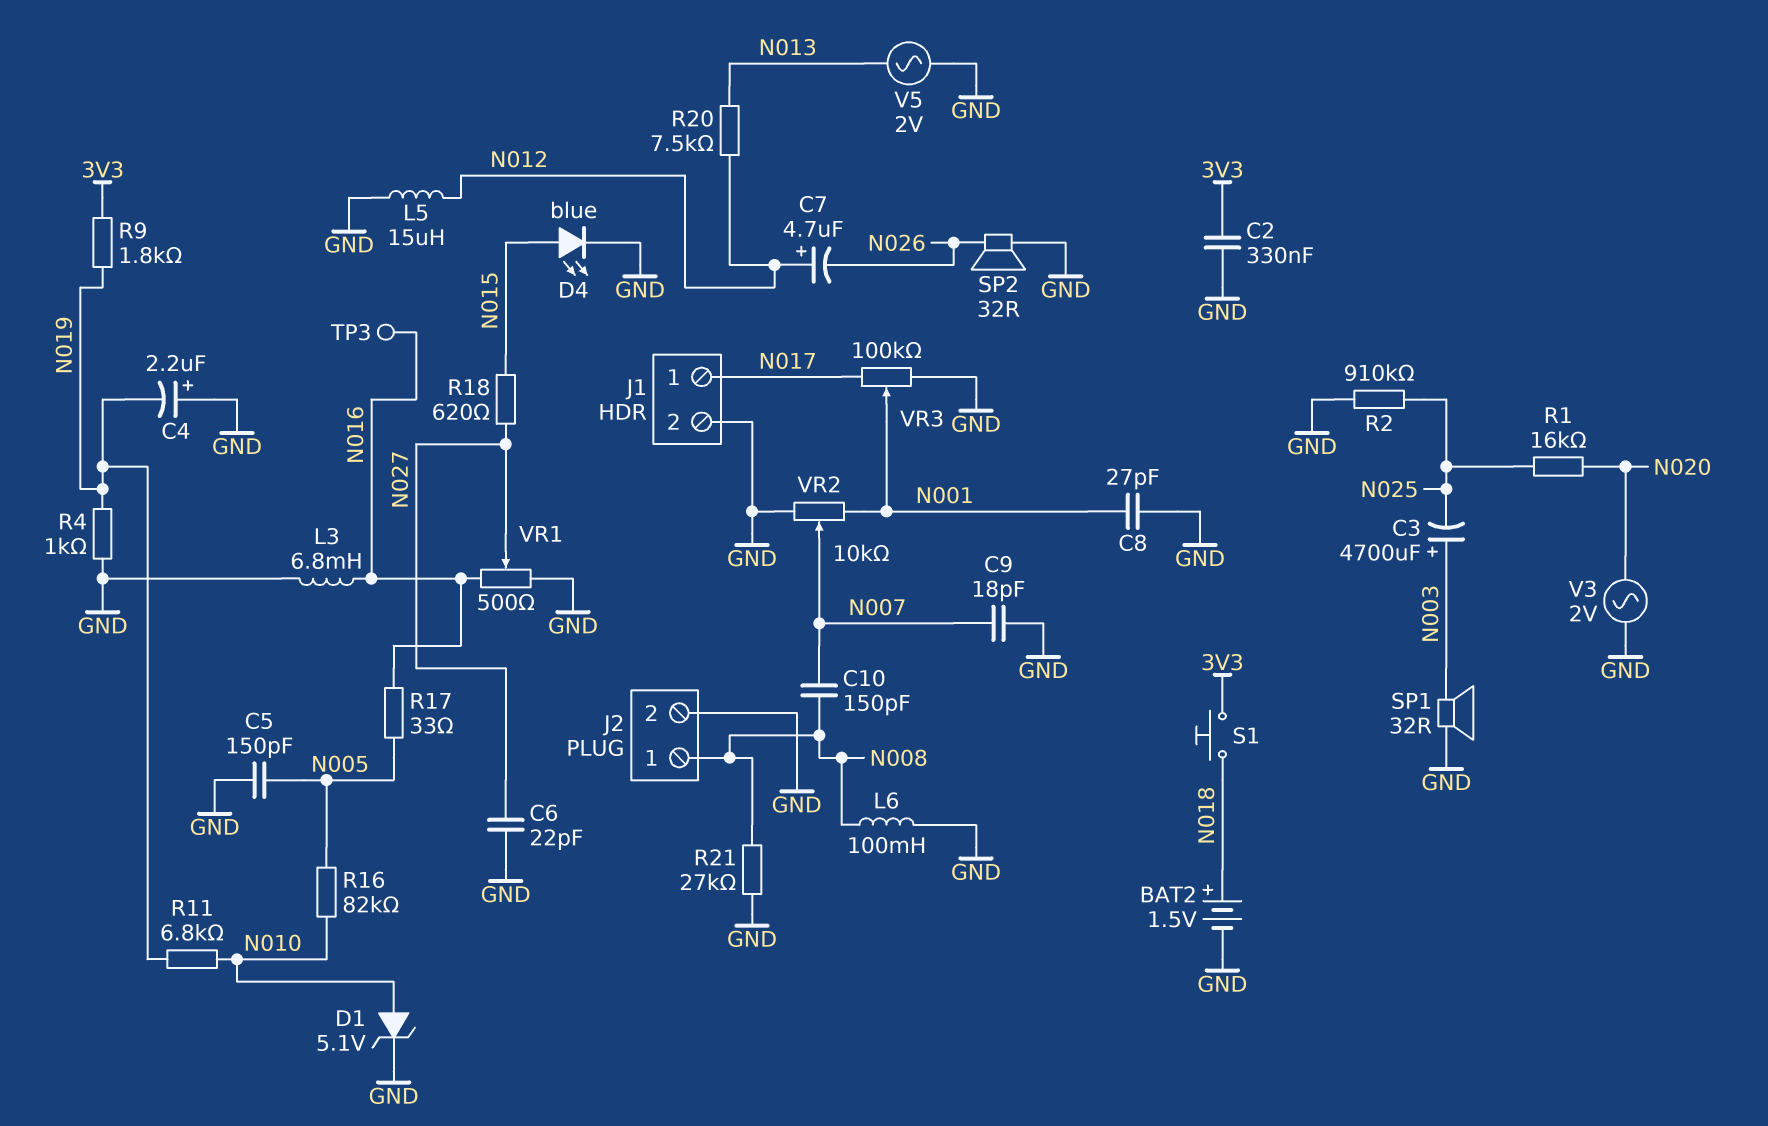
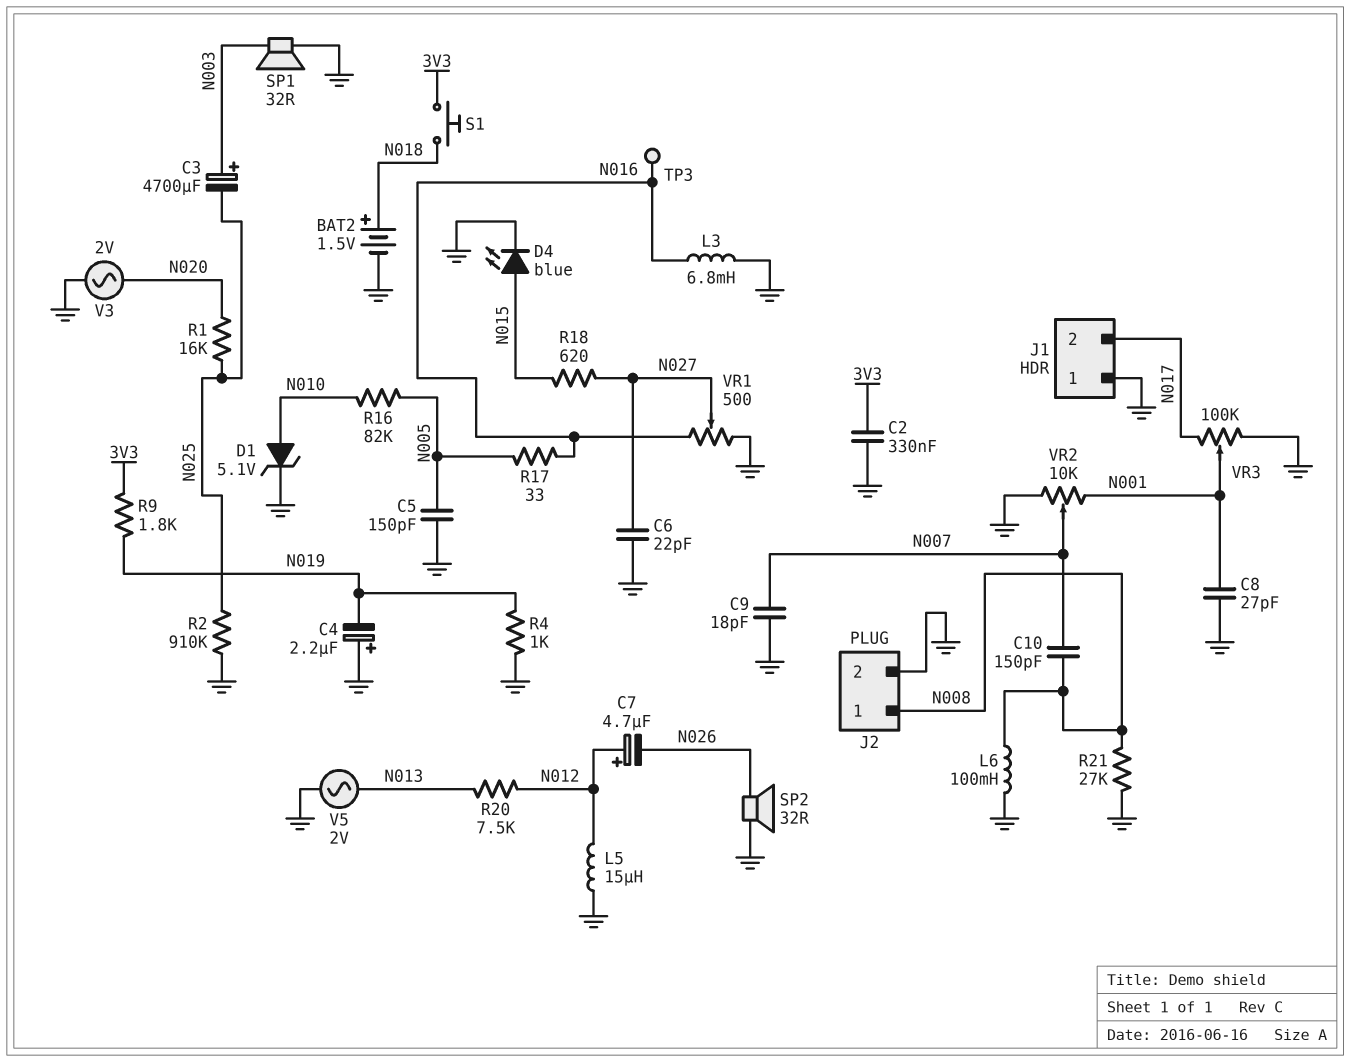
J1 pin 1: N017 -> GND
J1 pin 2: GND -> N017
R11: 6.8k (N010, N019) -> none

